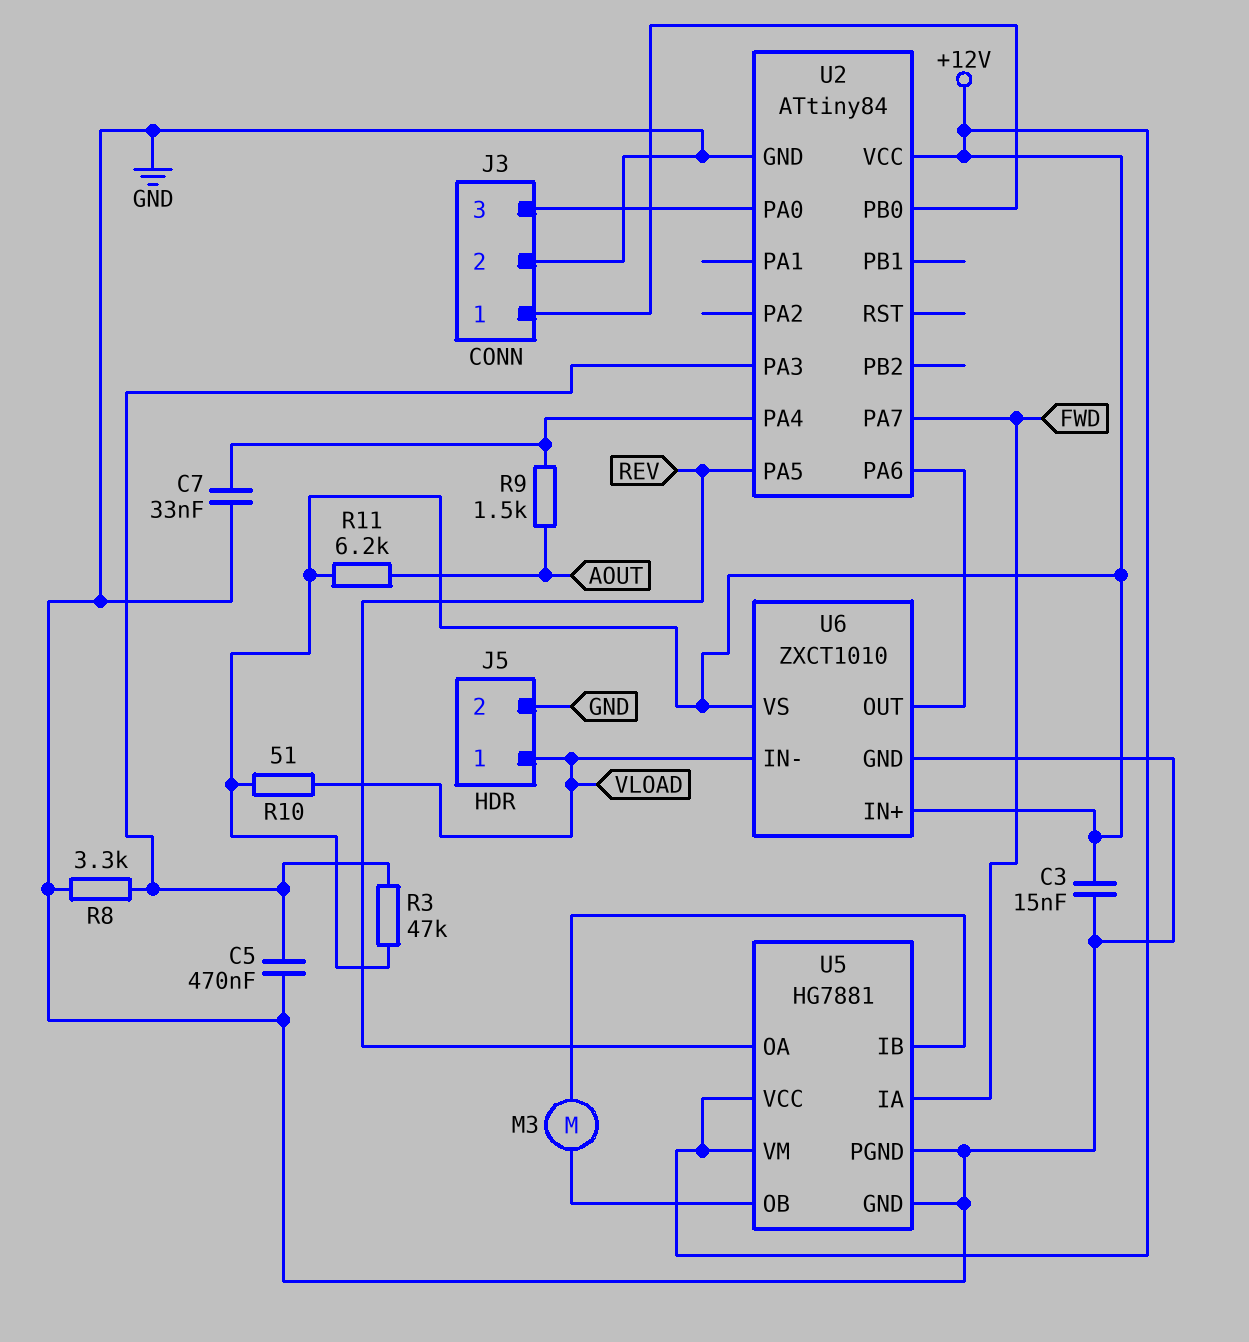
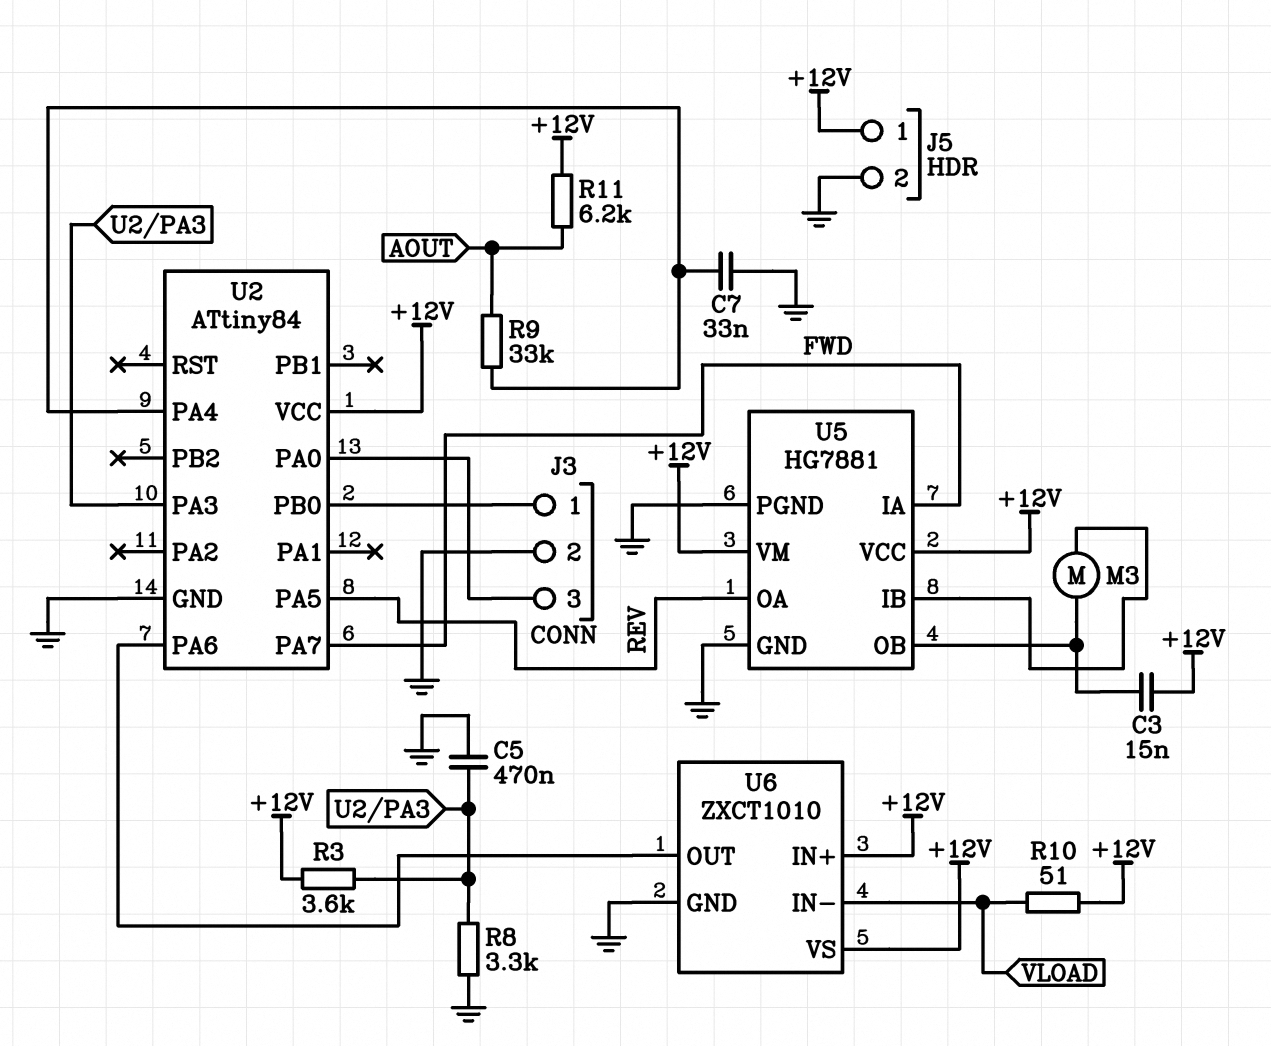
C3: 15nF (+12V, GND) -> 15nF (+12V, U5/OB)
J5 pin 1: VLOAD -> +12V
R3: 47k (+12V, U2/PA3) -> 3.6k (+12V, U2/PA3)
R9: 1.5k (AOUT, U2/PA4) -> 33k (AOUT, U2/PA4)

